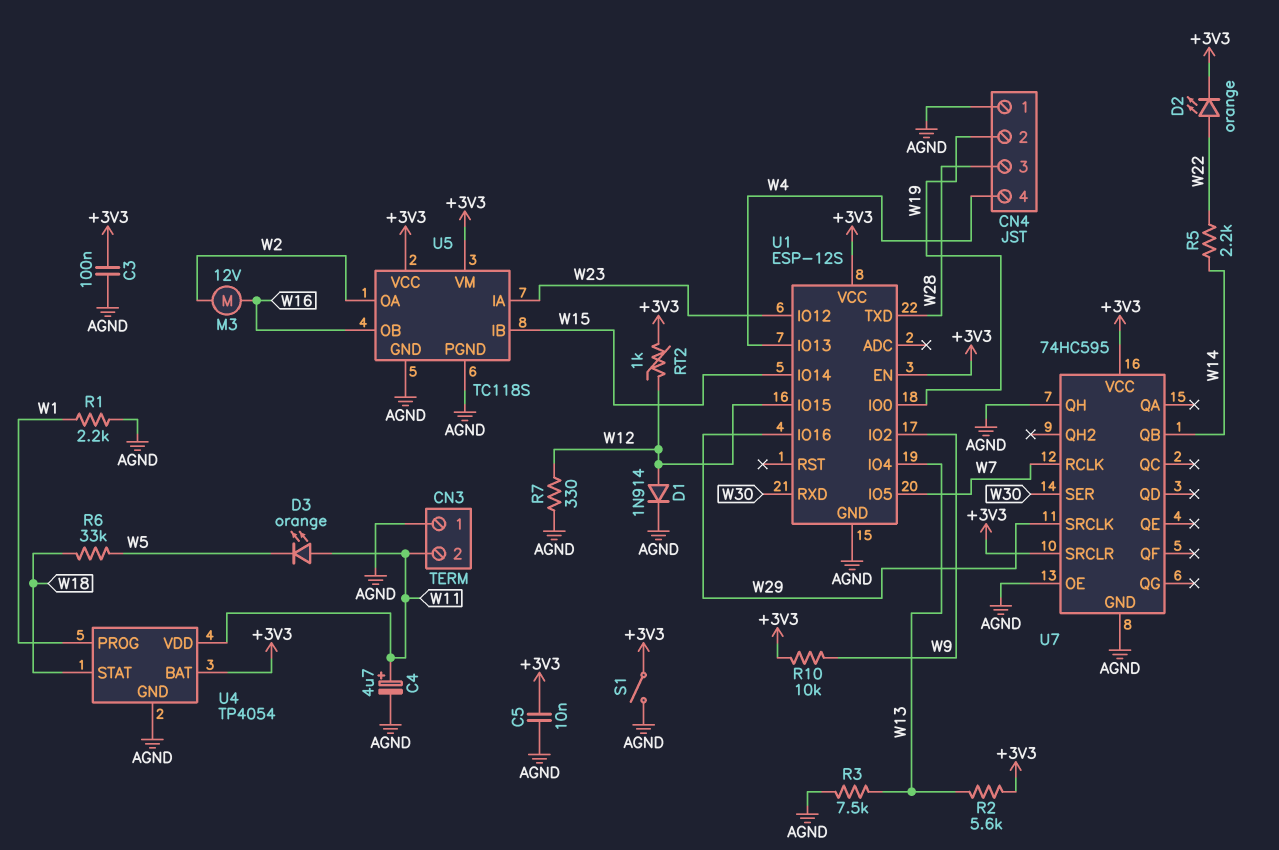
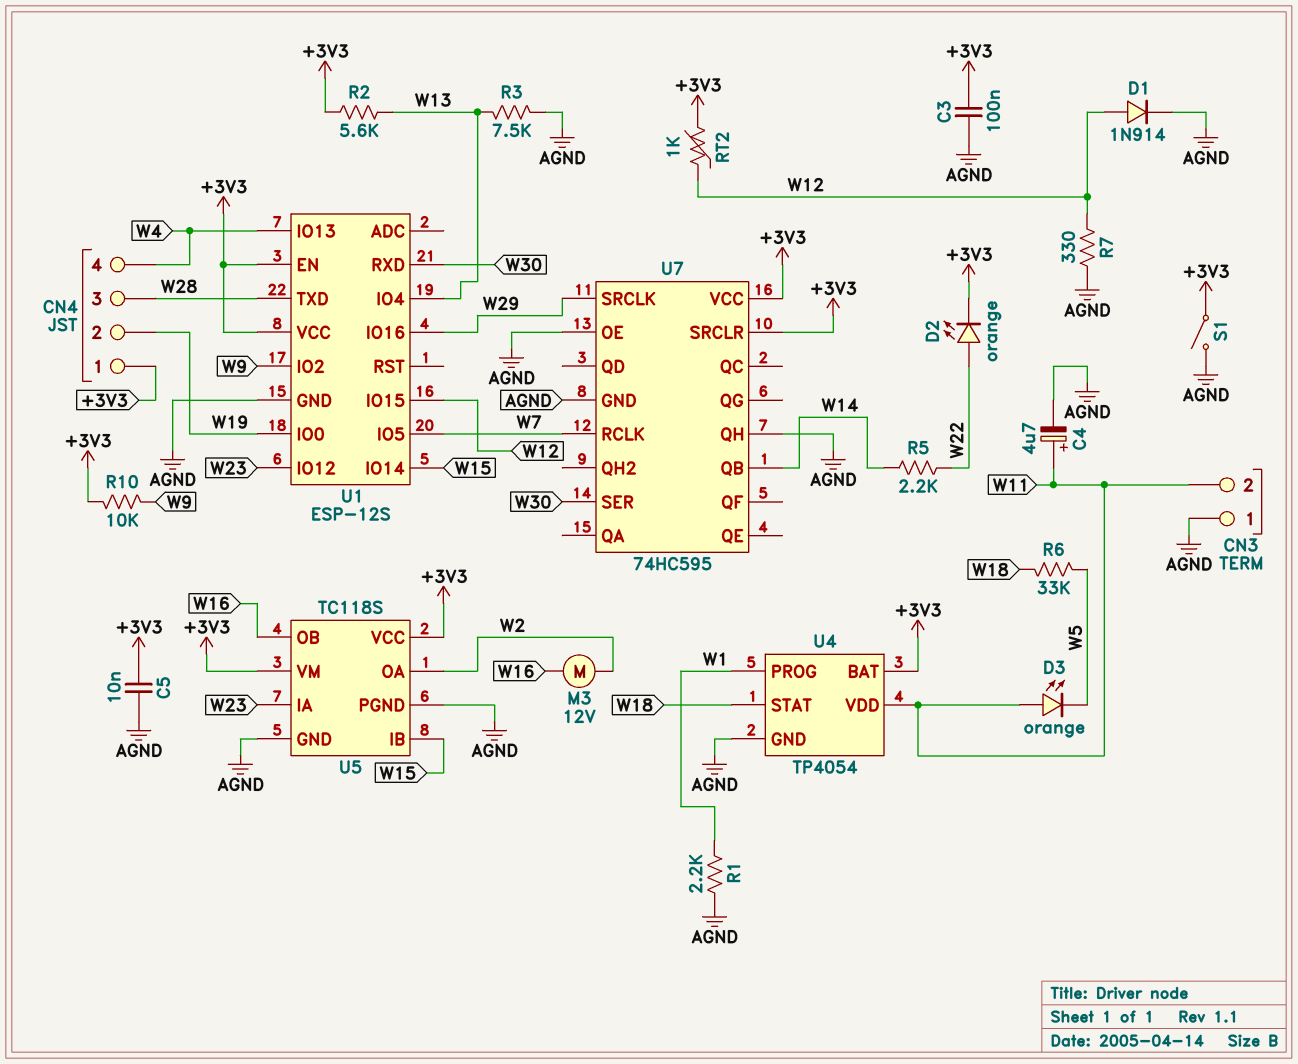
CN4 pin 1: AGND -> +3V3

